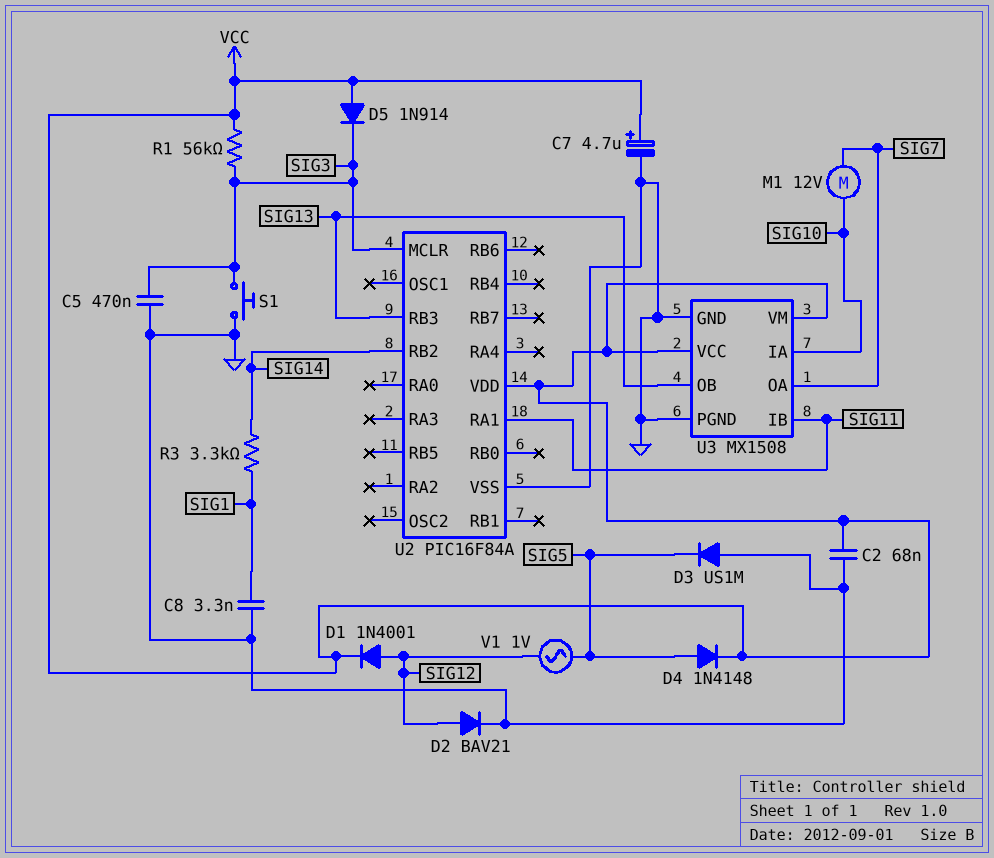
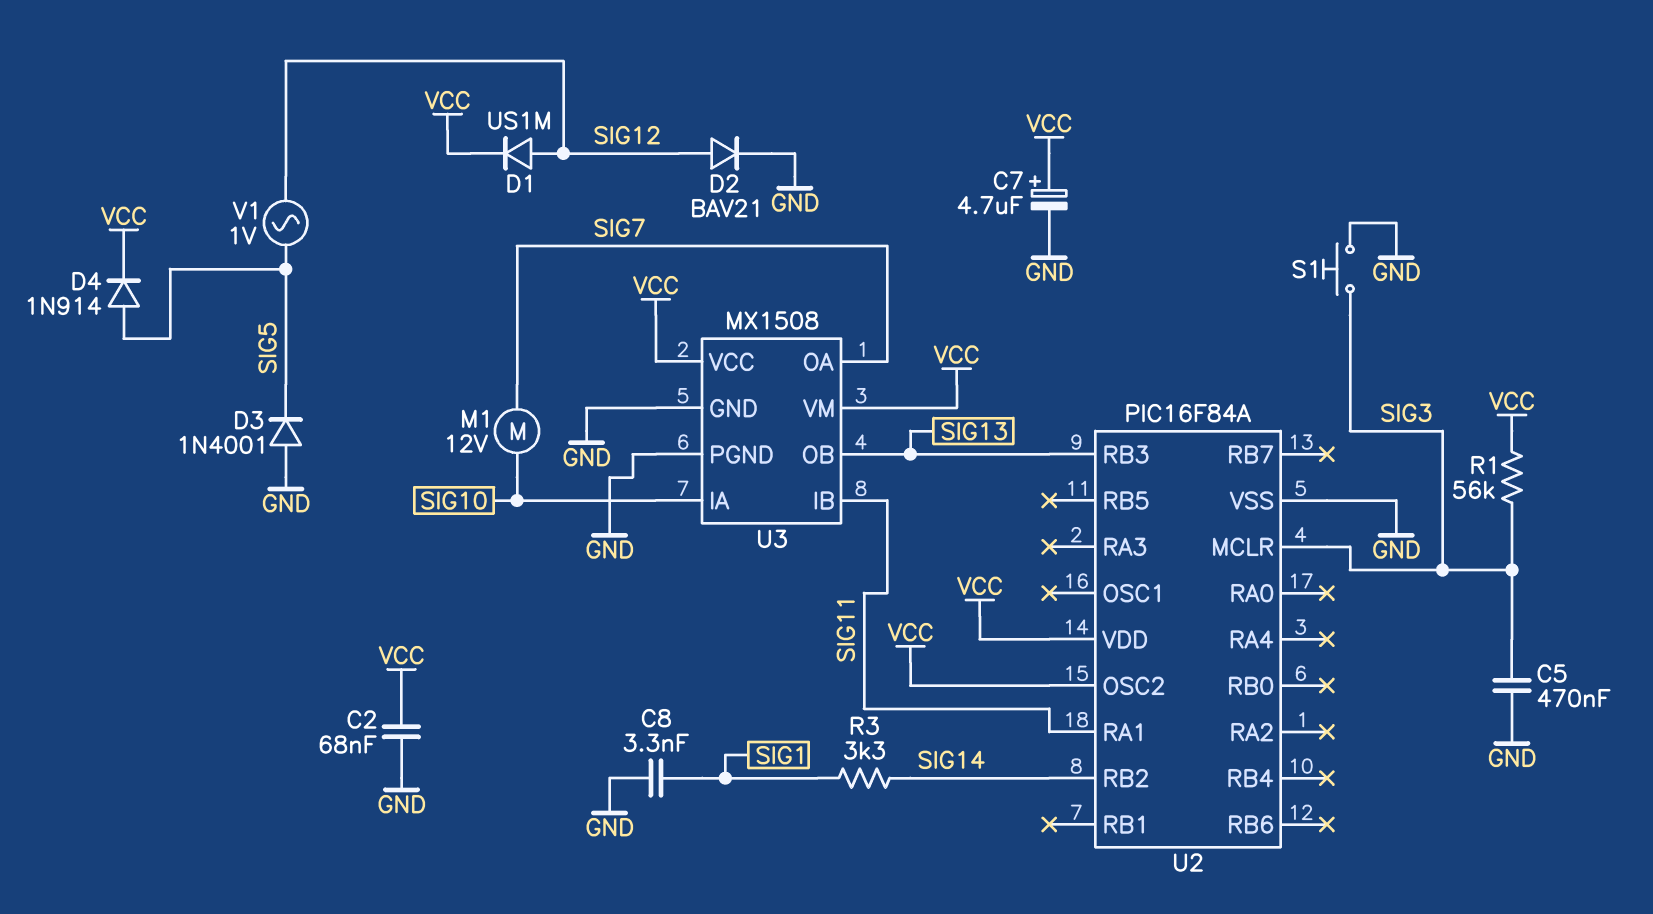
D1: diode 1N4001 (A SIG12, K VCC) -> diode US1M (A SIG12, K VCC)
D3: diode US1M (A GND, K SIG5) -> diode 1N4001 (A GND, K SIG5)
D4: diode 1N4148 (A SIG5, K VCC) -> diode 1N914 (A SIG5, K VCC)
D5: diode 1N914 (A VCC, K SIG3) -> none
U2 pin OSC2: none -> VCC

